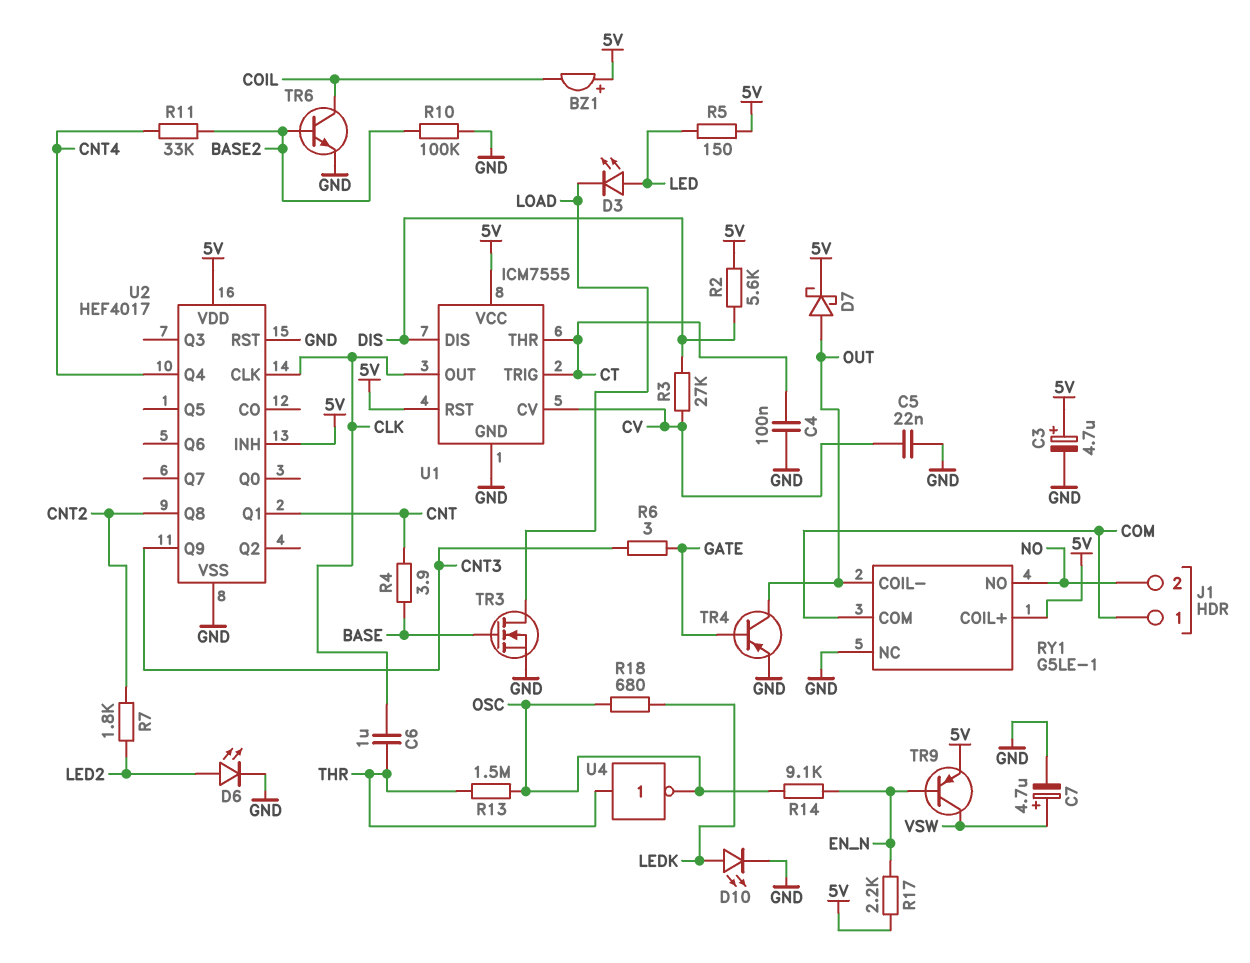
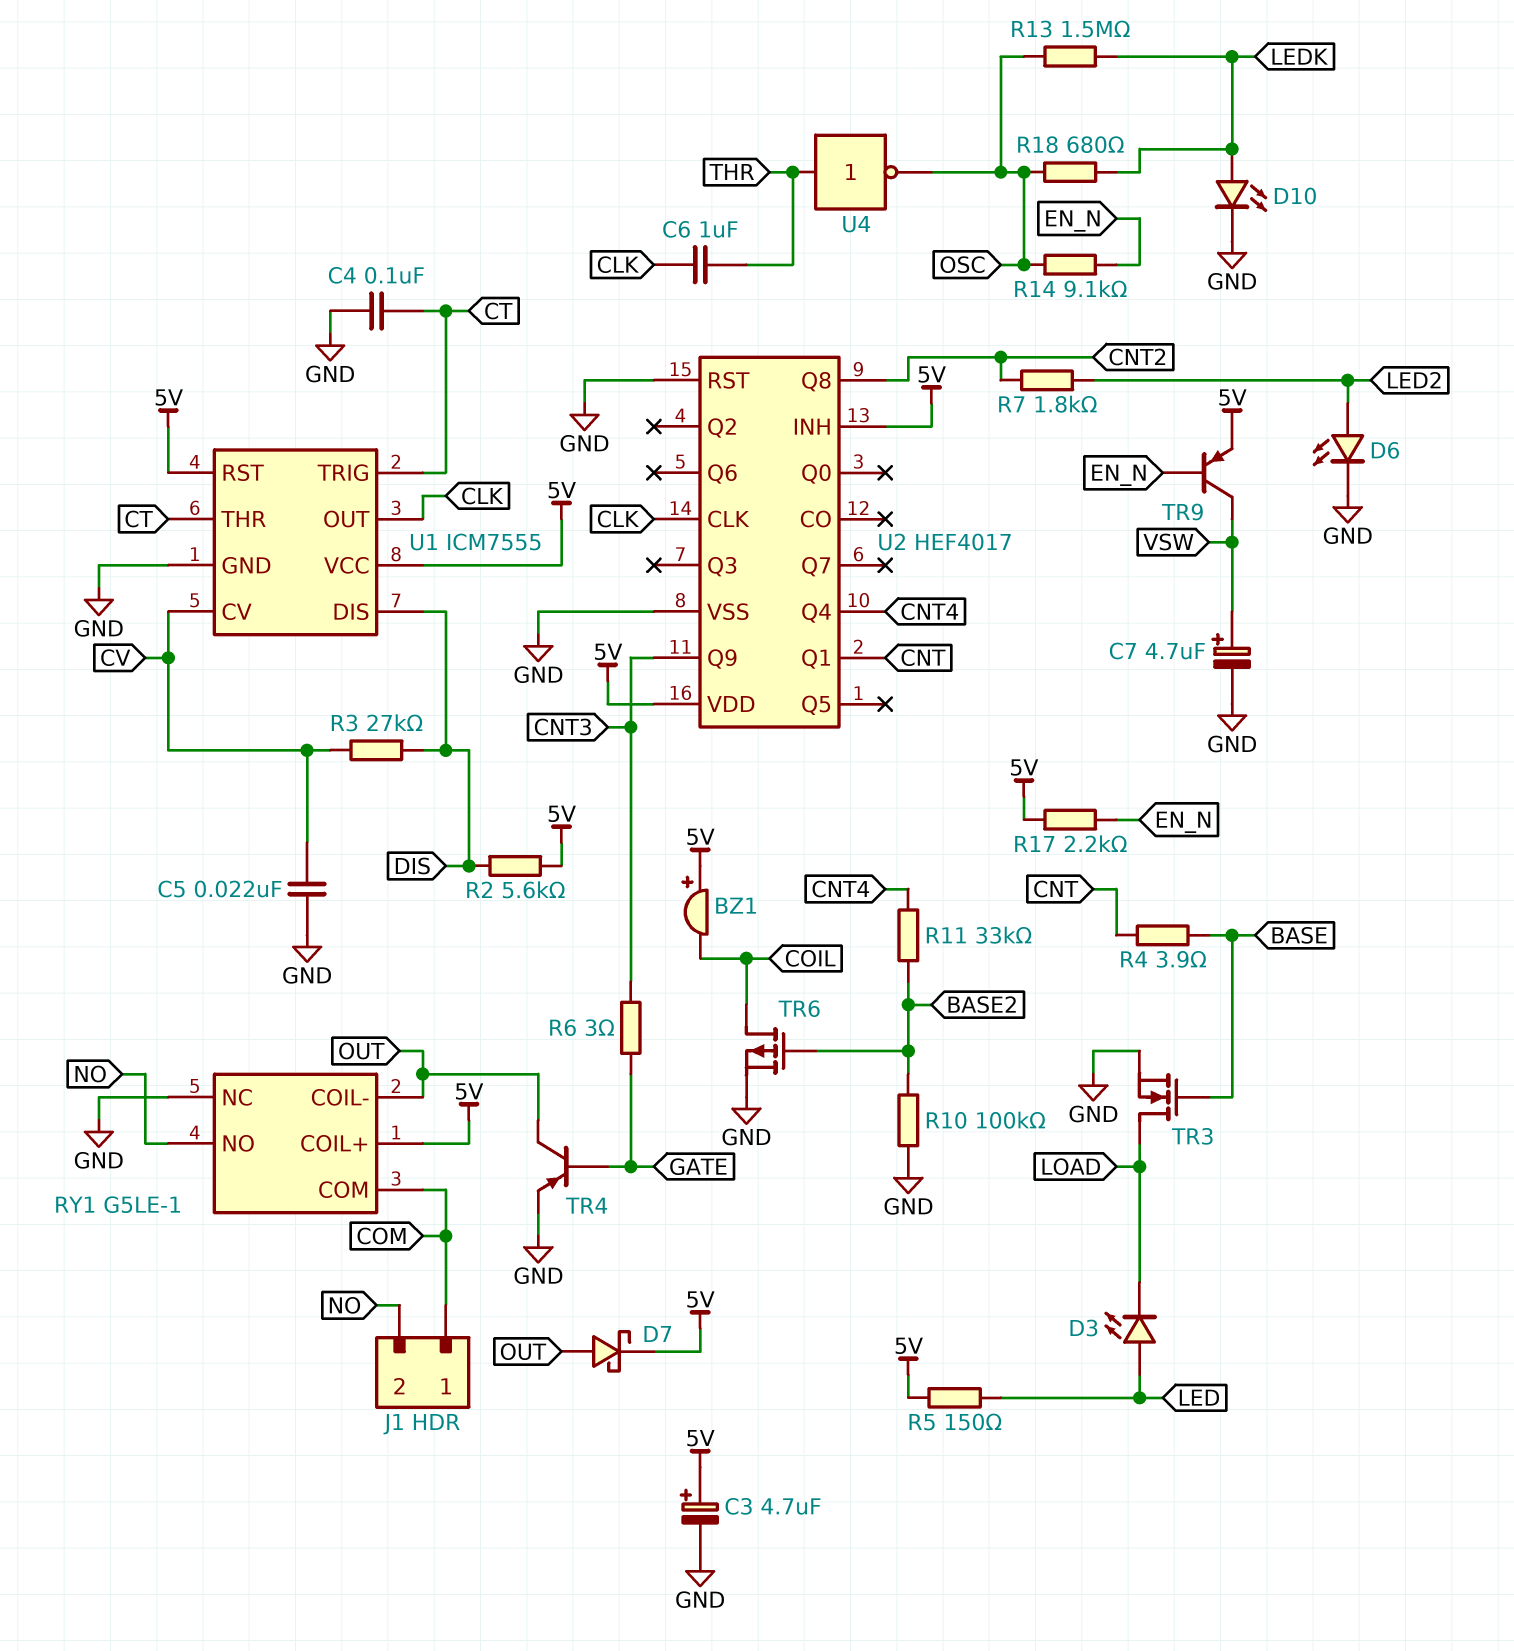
R13: 1.5M (OSC, THR) -> 1.5M (LEDK, OSC)
TR6: NPN (B BASE2, C COIL, E GND) -> PMOS (G BASE2, D COIL, S GND)

